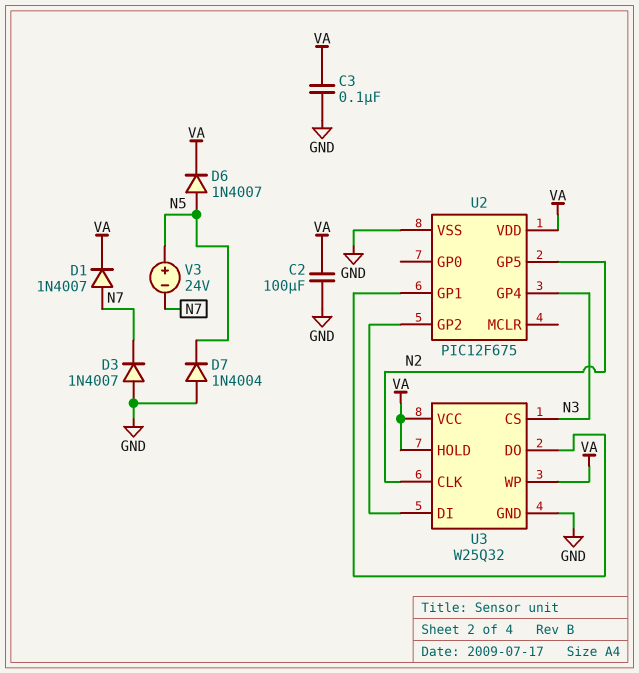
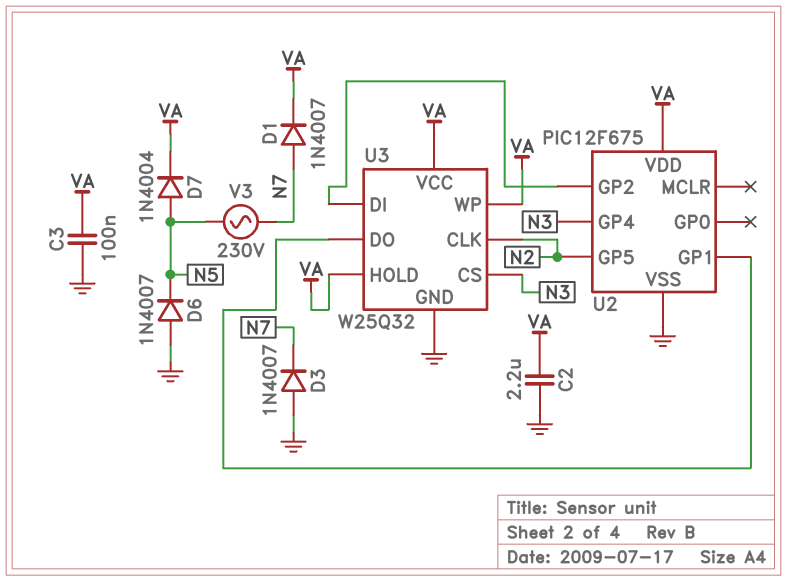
C2: 100uF (GND, VA) -> 2.2uF (GND, VA)
D6: diode 1N4007 (A N5, K VA) -> diode 1N4007 (A GND, K N5)
D7: diode 1N4004 (A GND, K N5) -> diode 1N4004 (A N5, K VA)
V3: 24V (plus N5, minus N7) -> AC 230V (N5, N7)

